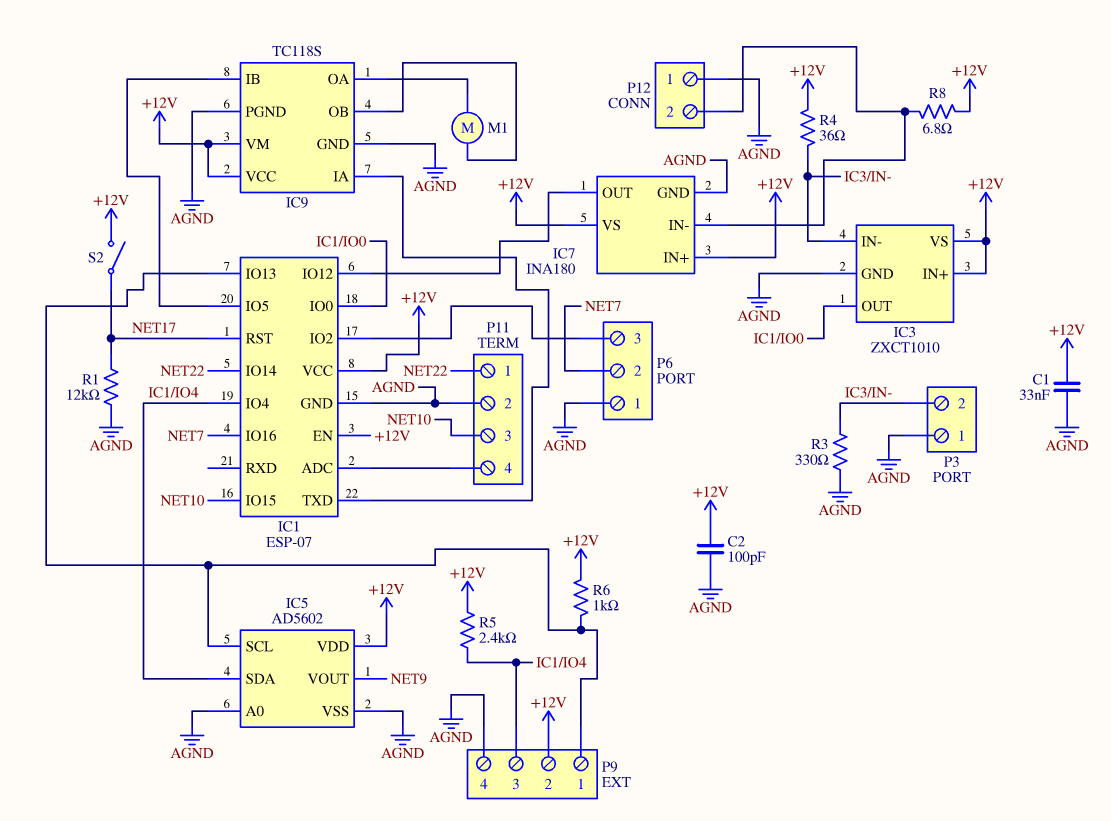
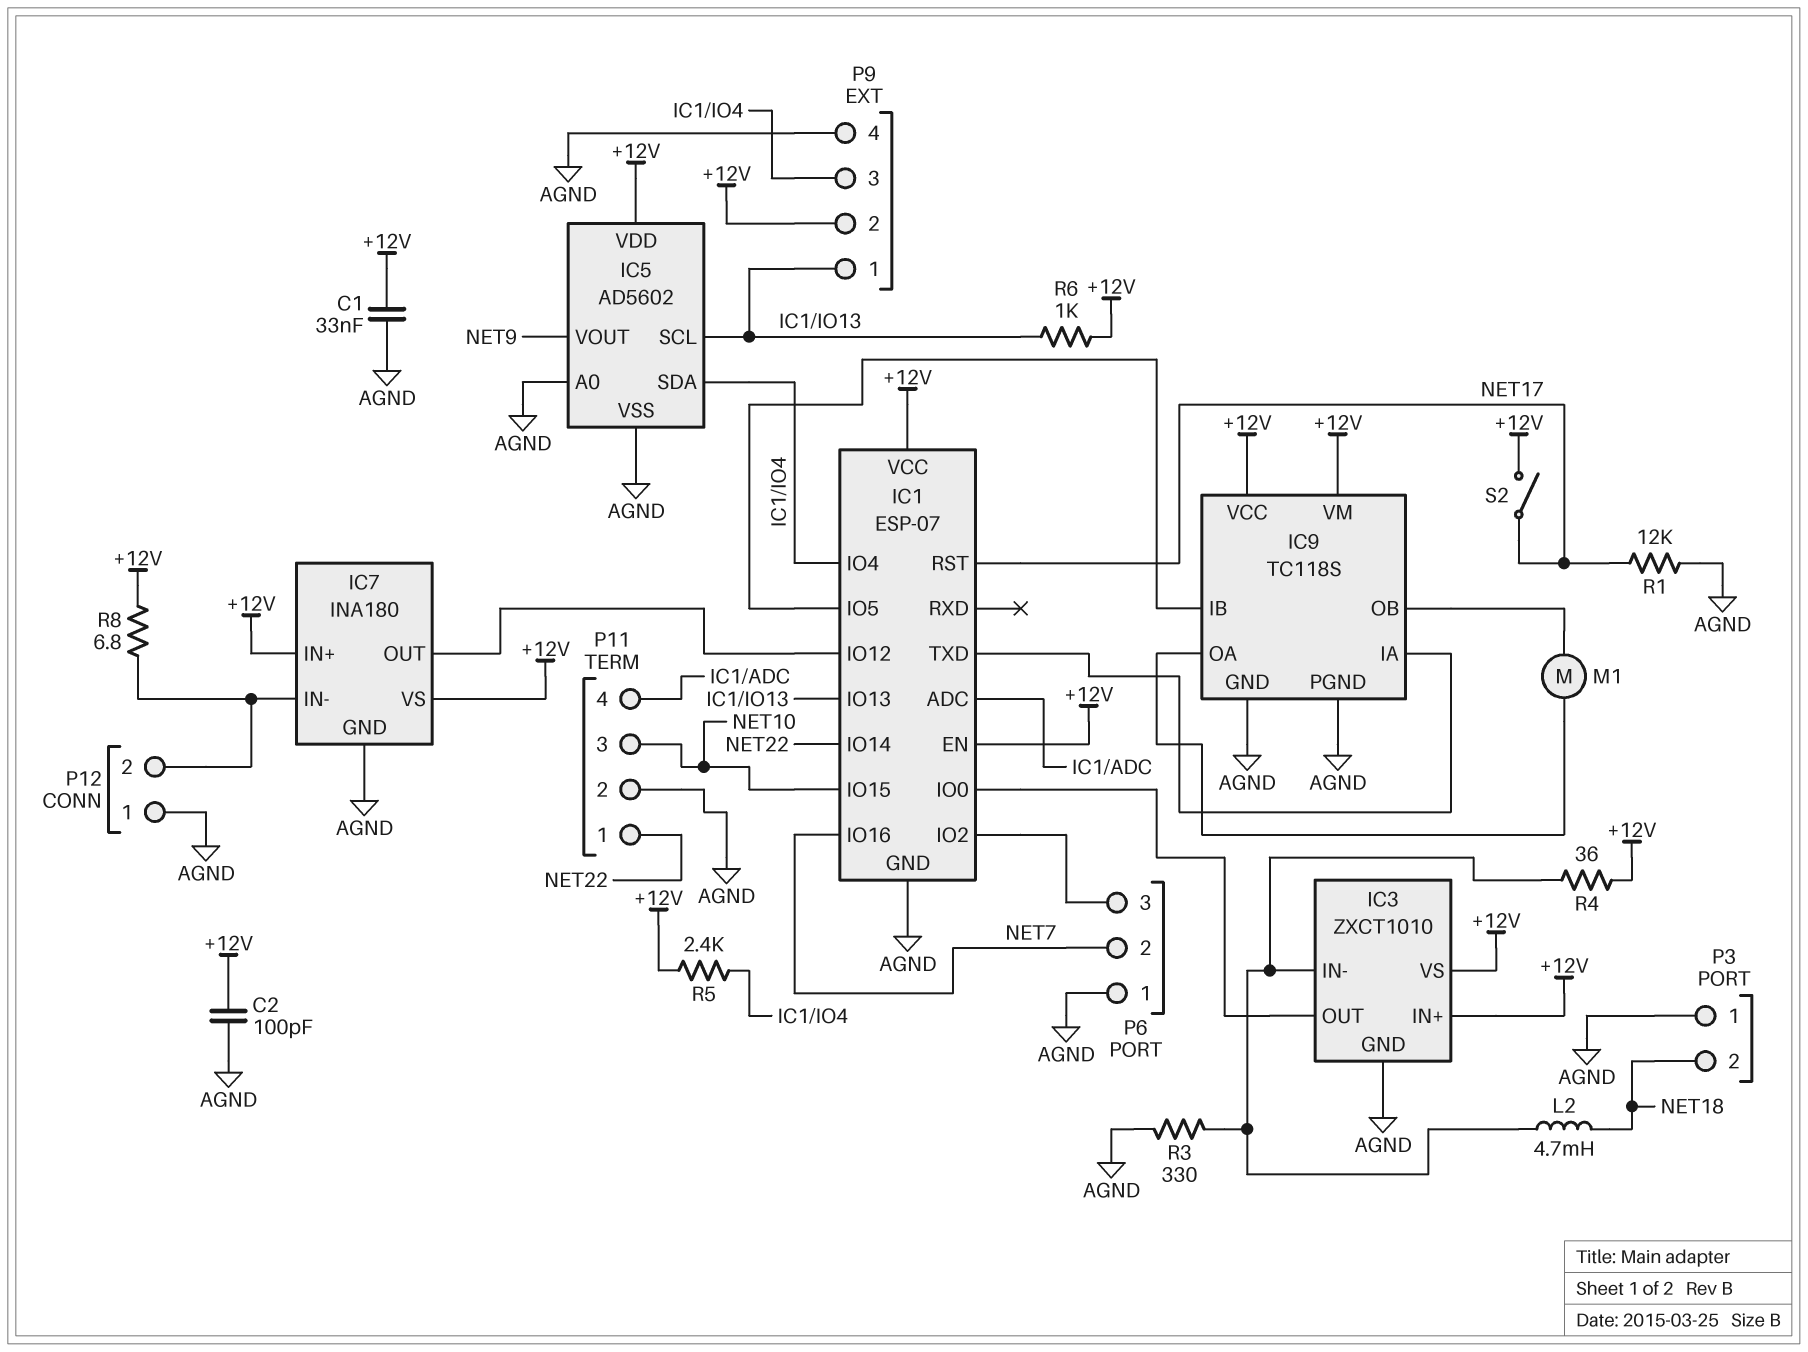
L2: none -> 4.7mH (IC3/IN-, NET18)
P3 pin 2: IC3/IN- -> NET18

